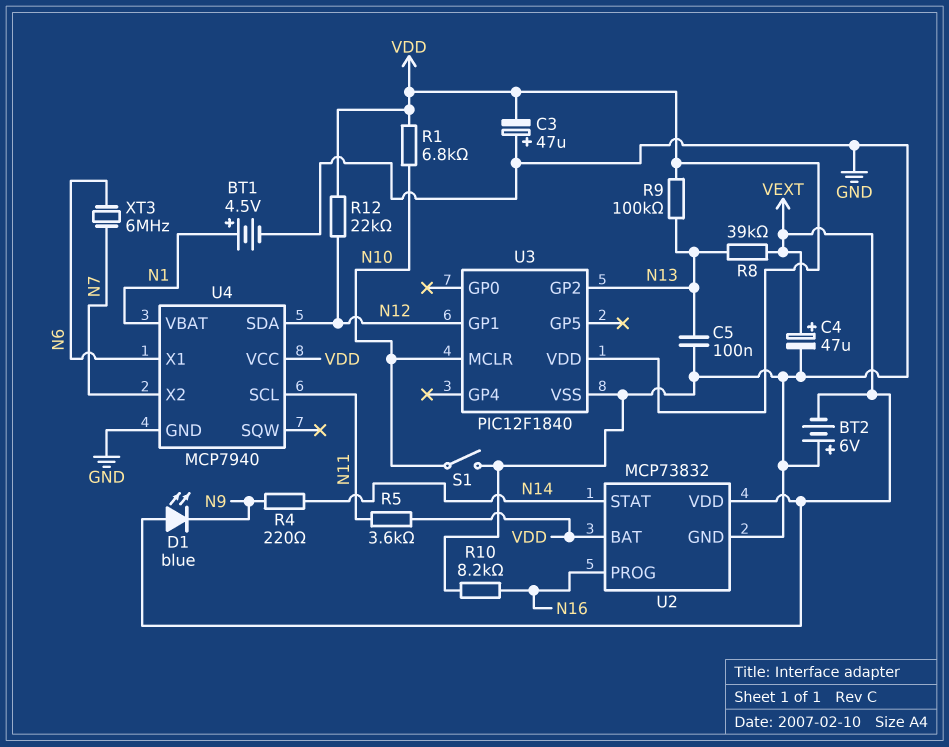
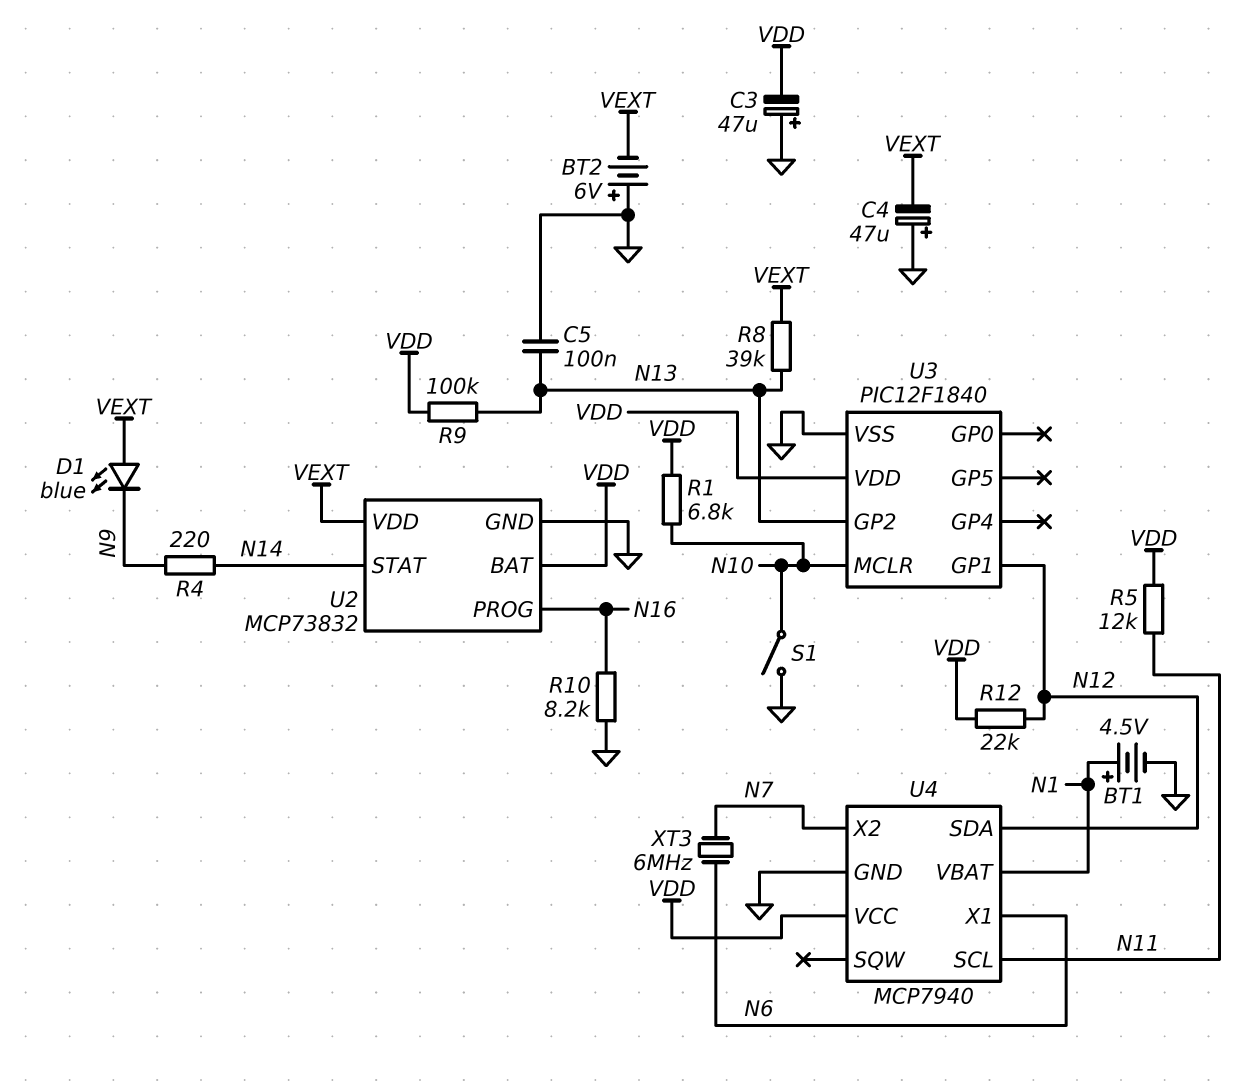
C4: 47uF (plus VEXT, minus GND) -> 47uF (plus GND, minus VEXT)
R5: 3.6k (N11, VDD) -> 12k (N11, VDD)

